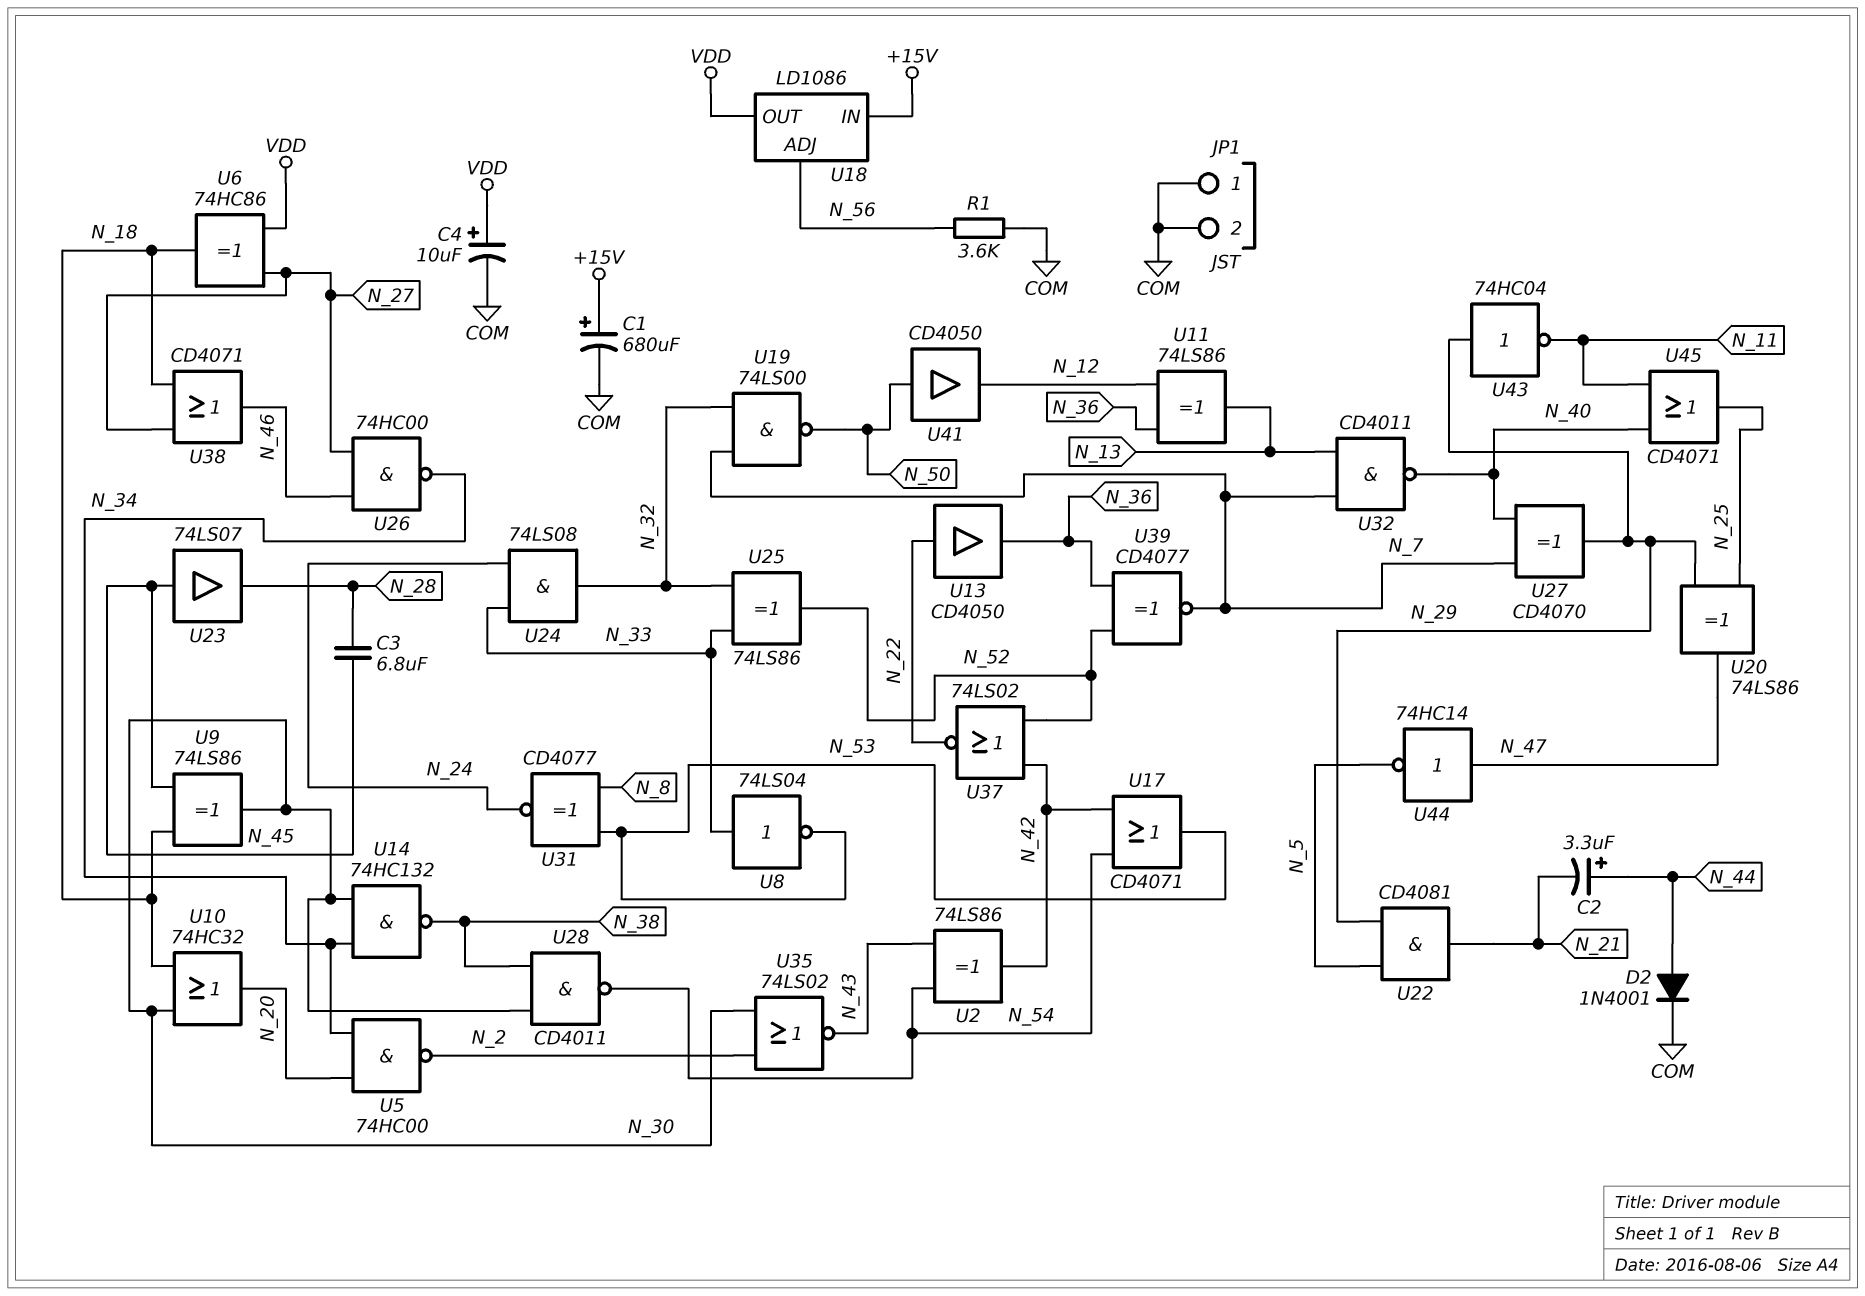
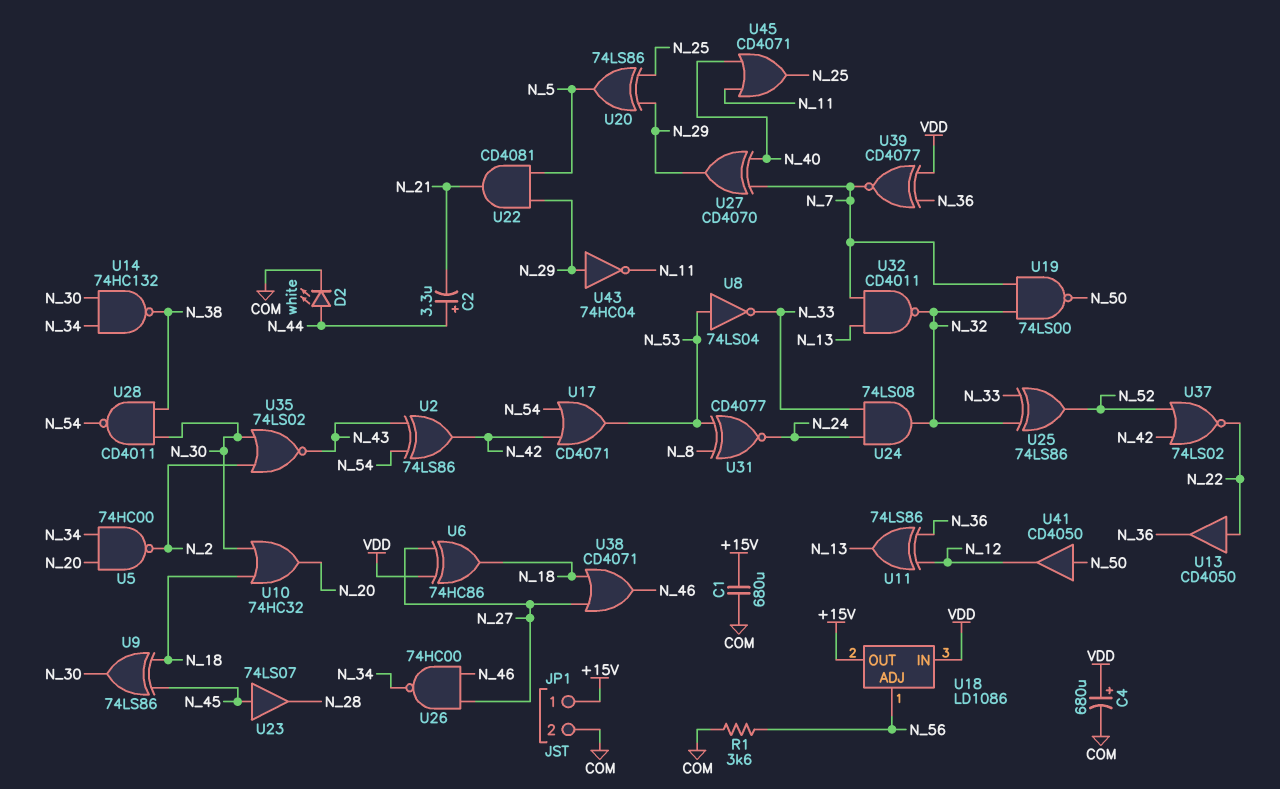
C1: 680uF (plus +15V, minus COM) -> 680uF (+15V, COM)
C3: 6.8uF (N_28, N_45) -> none
C4: 10uF (plus VDD, minus COM) -> 680uF (plus VDD, minus COM)
D2: diode 1N4001 (A N_44, K COM) -> LED white (A N_44, K COM)
JP1 pin 1: COM -> +15V
U8: NOT 74LS04 (in N_33, out N_53) -> NOT 74LS04 (in N_53, out N_33)
U18 pin IN: +15V -> VDD
U18 pin OUT: VDD -> +15V
U20: XOR 74LS86 (in N_25, in N_29, out N_47) -> XOR 74LS86 (in N_25, in N_29, out N_5)
U32: NAND CD4011 (in N_7, in N_13, out N_40) -> NAND CD4011 (in N_7, in N_13, out N_32)
U39: XNOR CD4077 (in N_36, in N_52, out N_7) -> XNOR CD4077 (in N_36, in VDD, out N_7)
U44: NOT 74HC14 (in N_47, out N_5) -> none

